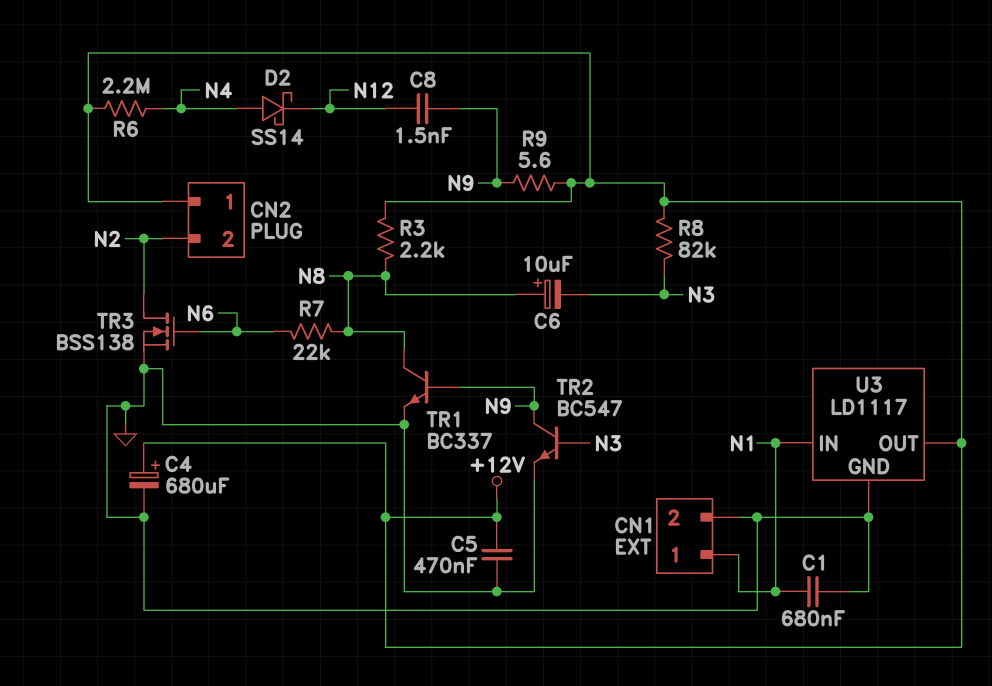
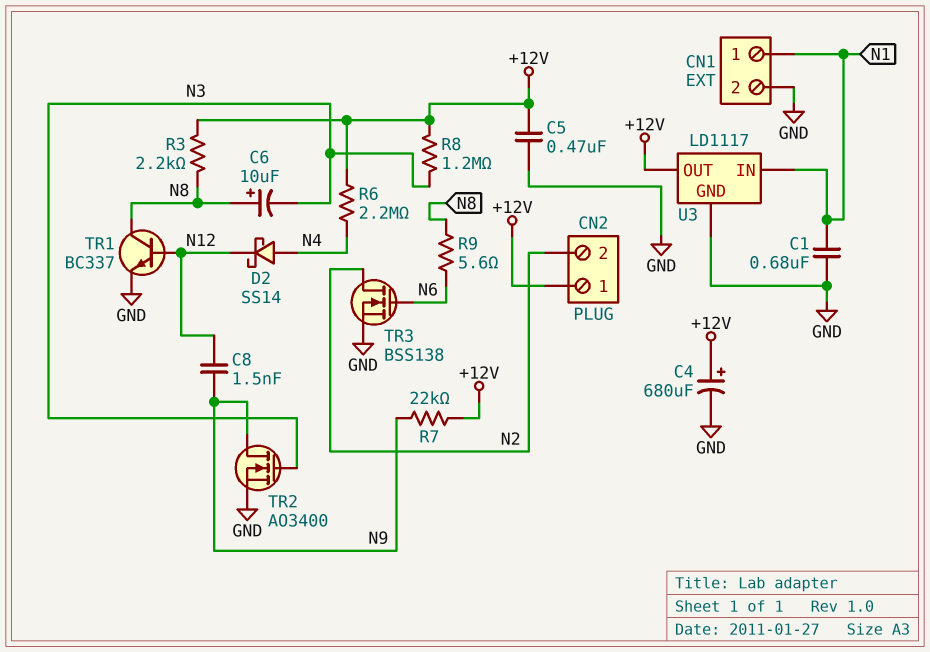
R7: 22k (N6, N8) -> 22k (+12V, N9)
R8: 82k (+12V, N3) -> 1.2M (+12V, N3)
R9: 5.6 (+12V, N9) -> 5.6 (N6, N8)
TR1: NPN BC337 (B N9, C N8, E GND) -> NPN BC337 (B N12, C N8, E GND)
TR2: NPN BC547 (B N3, C N9, E GND) -> NMOS AO3400 (G N3, D N9, S GND)

